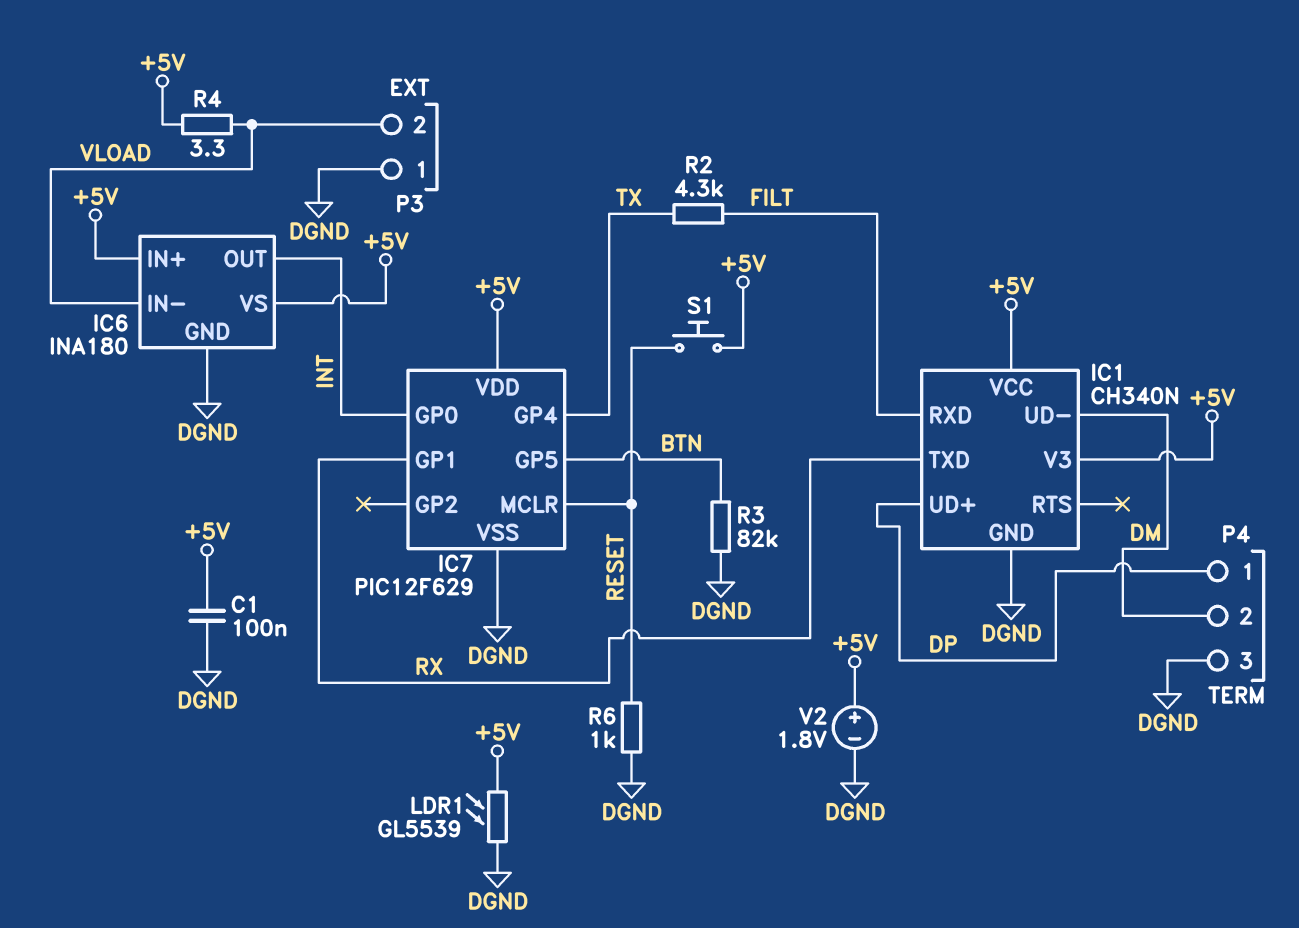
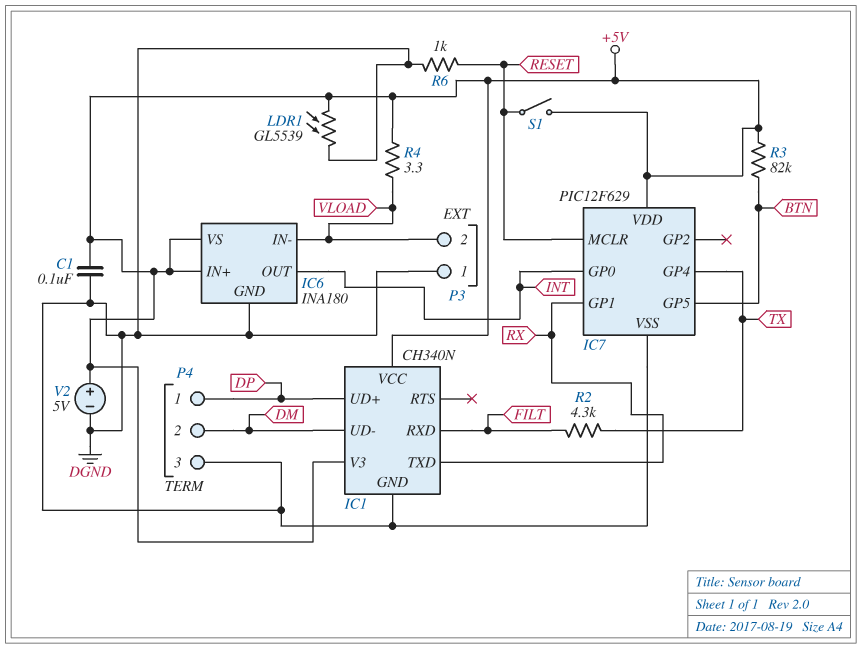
R3: 82k (BTN, DGND) -> 82k (+5V, BTN)
S1: button (+5V, RESET) -> switch (+5V, RESET)
V2: 1.8V (plus +5V, minus DGND) -> 5V (plus +5V, minus DGND)

